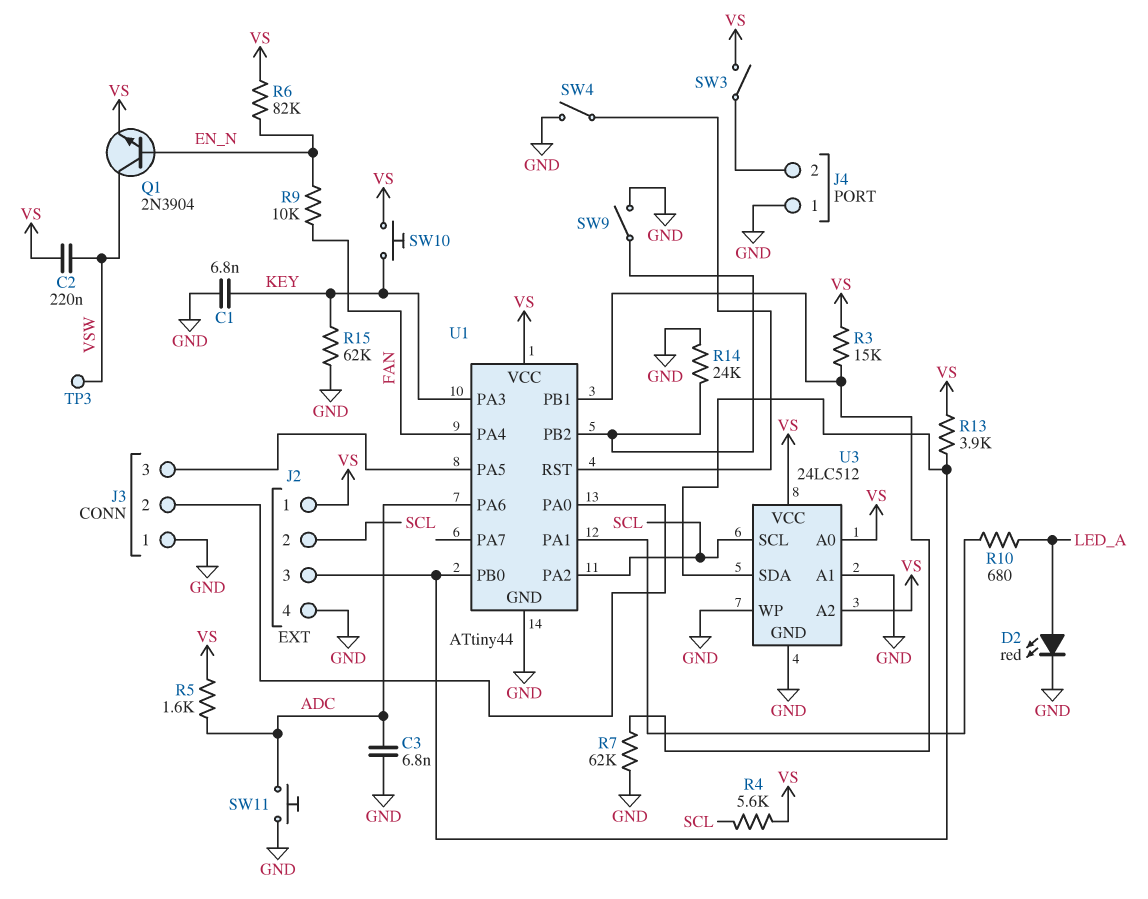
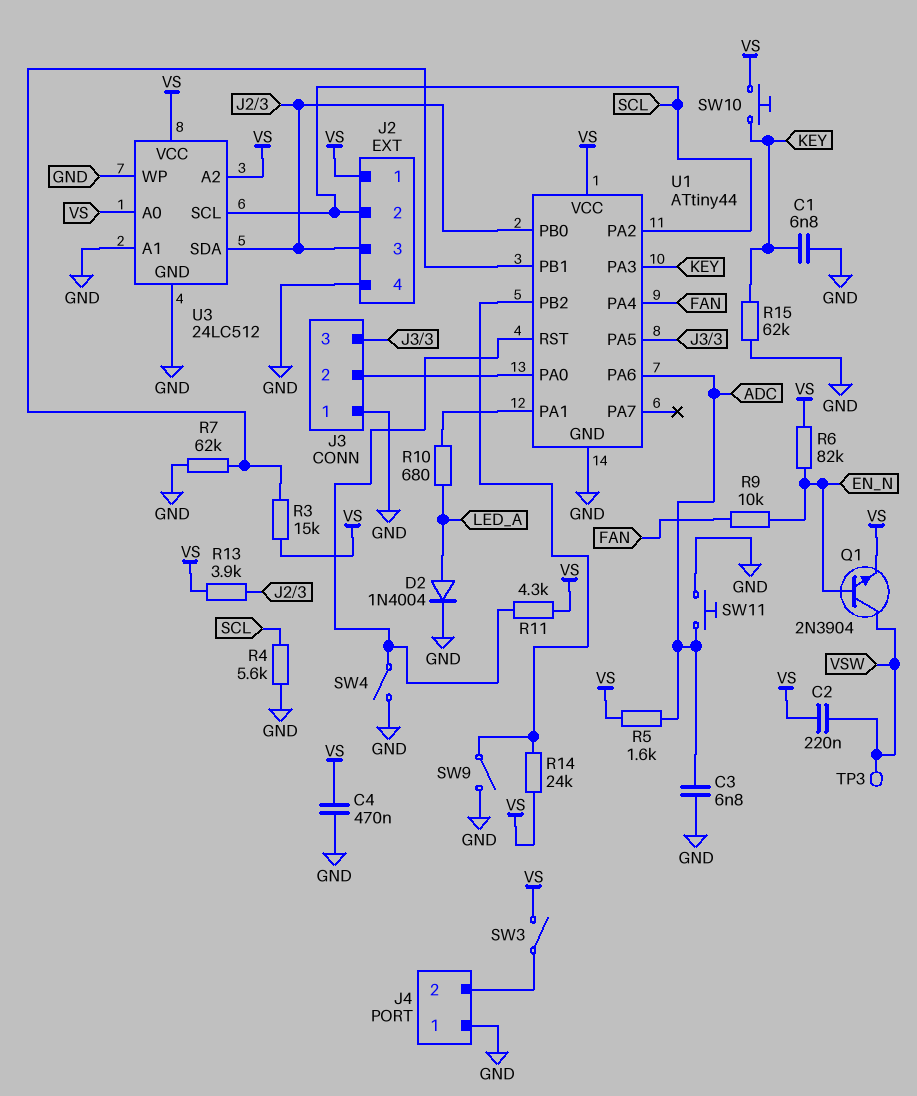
C4: none -> 470nF (GND, VS)
D2: LED red (A LED_A, K GND) -> diode 1N4004 (A LED_A, K GND)
R4: 5.6k (SCL, VS) -> 5.6k (GND, SCL)
R11: none -> 4.3k (U1/RST, VS)
R14: 24k (GND, U1/PB2) -> 24k (U1/PB2, VS)

